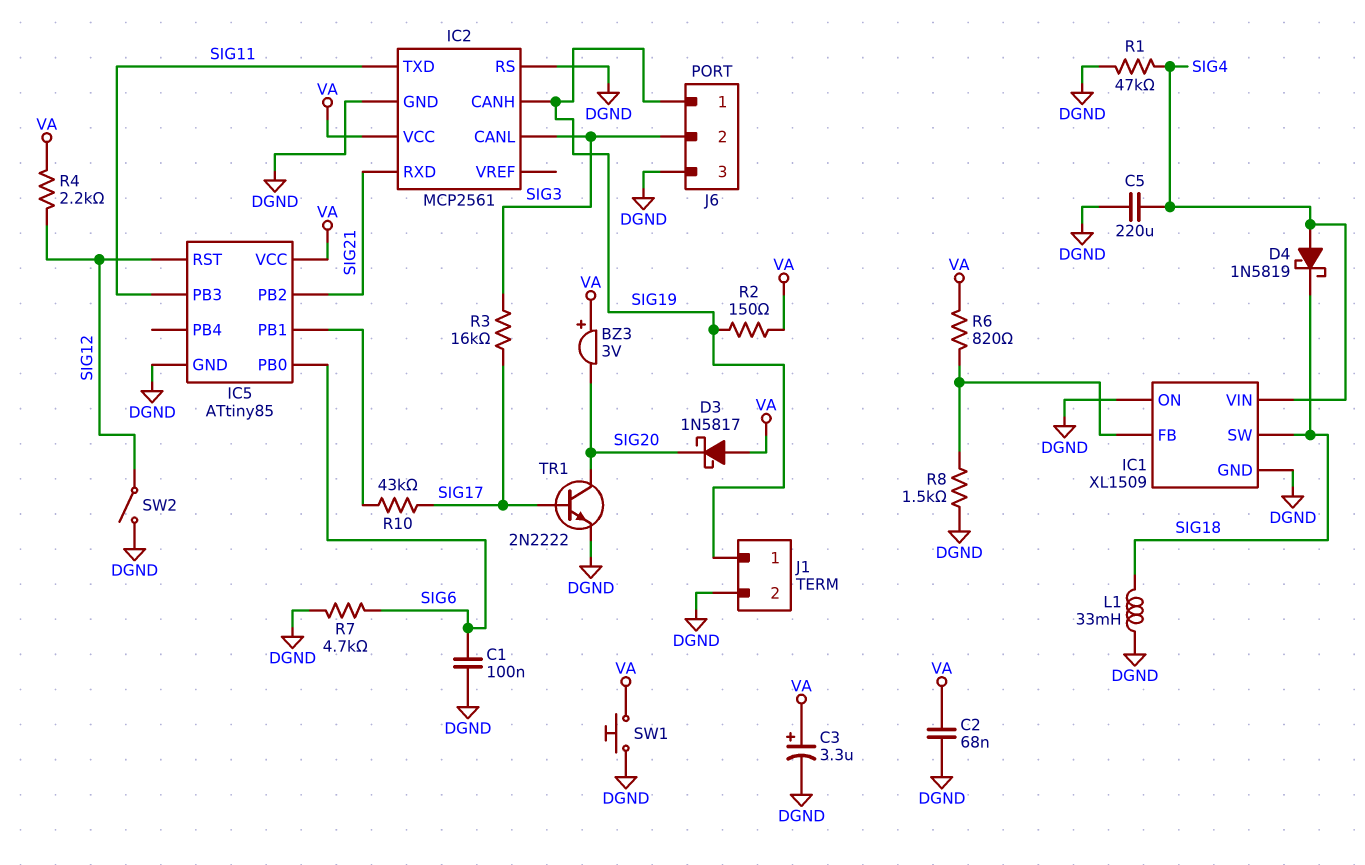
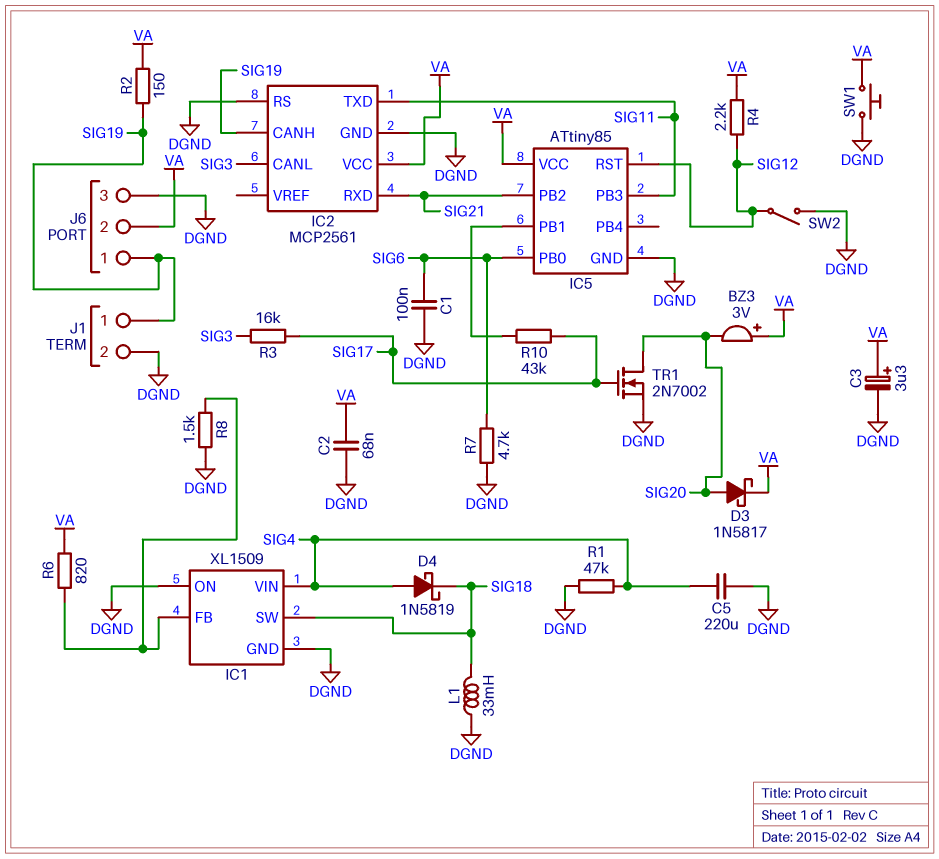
D3: schottky 1N5817 (A VA, K SIG20) -> schottky 1N5817 (A SIG20, K VA)
J6 pin 2: SIG3 -> VA
TR1: NPN 2N2222 (B SIG17, C SIG20, E DGND) -> NMOS 2N7002 (G SIG17, D SIG20, S DGND)

